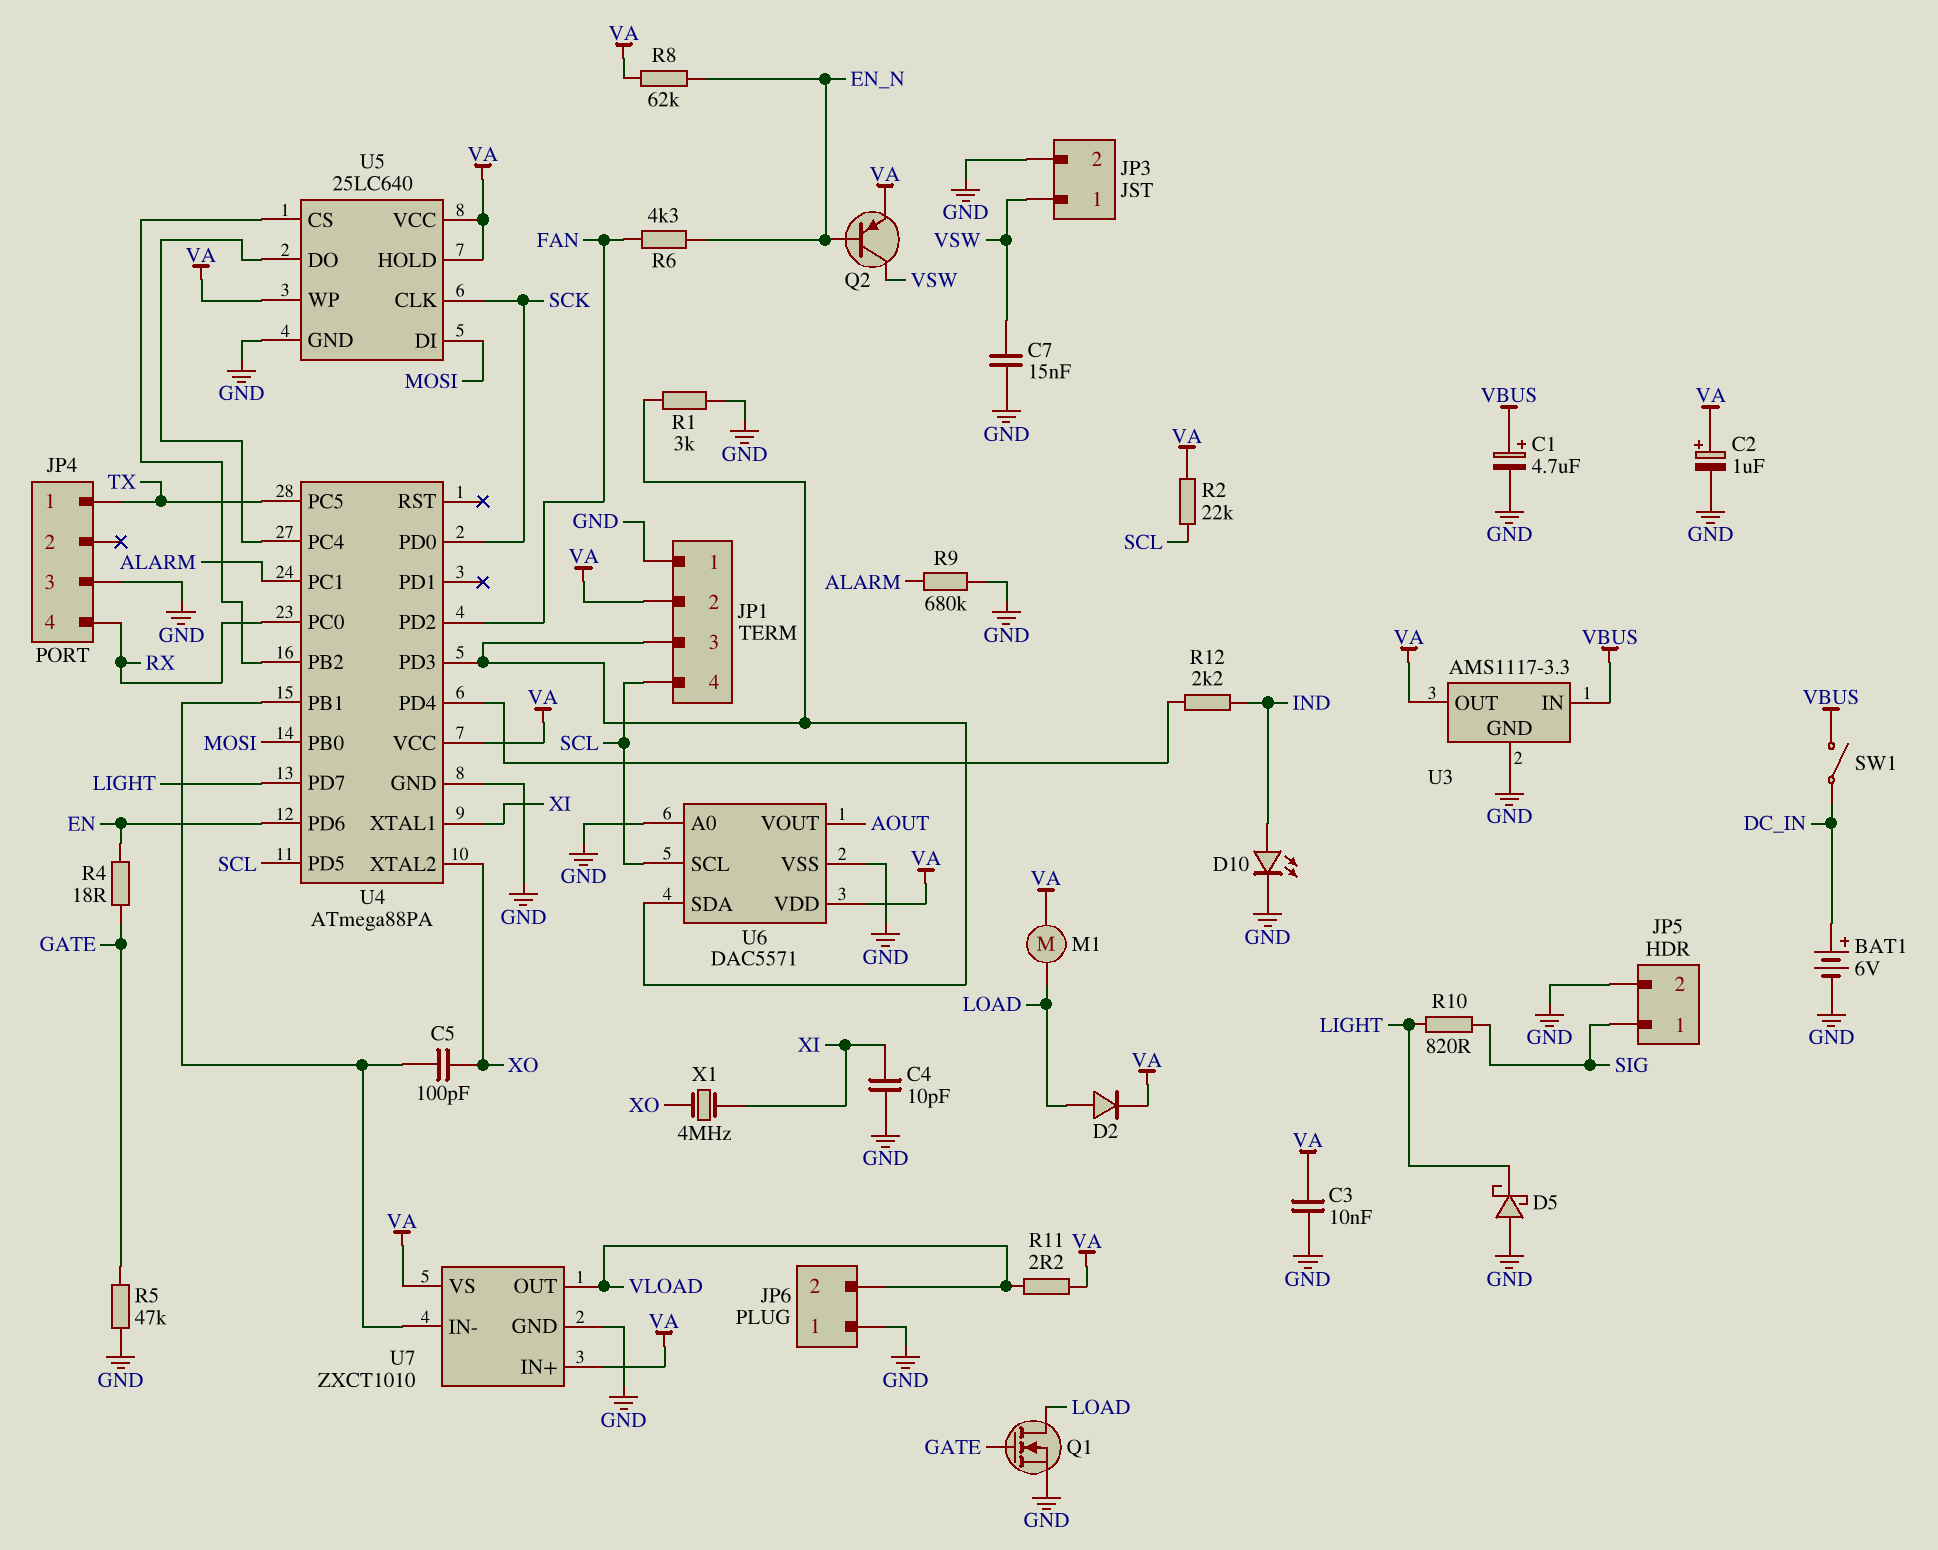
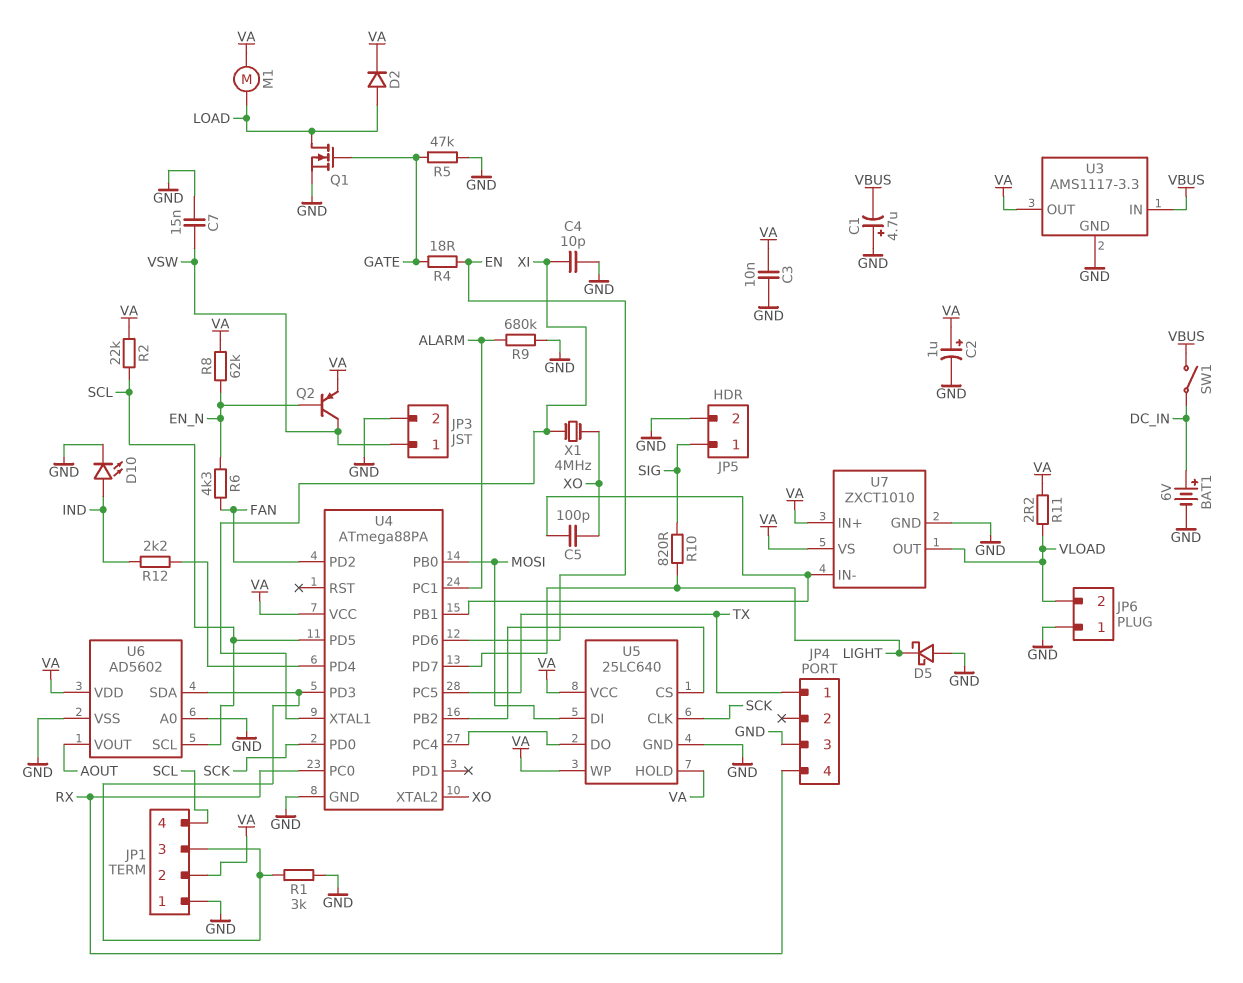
C1: 4.7uF (plus VBUS, minus GND) -> 4.7uF (plus GND, minus VBUS)
U6: DAC5571 -> AD5602

